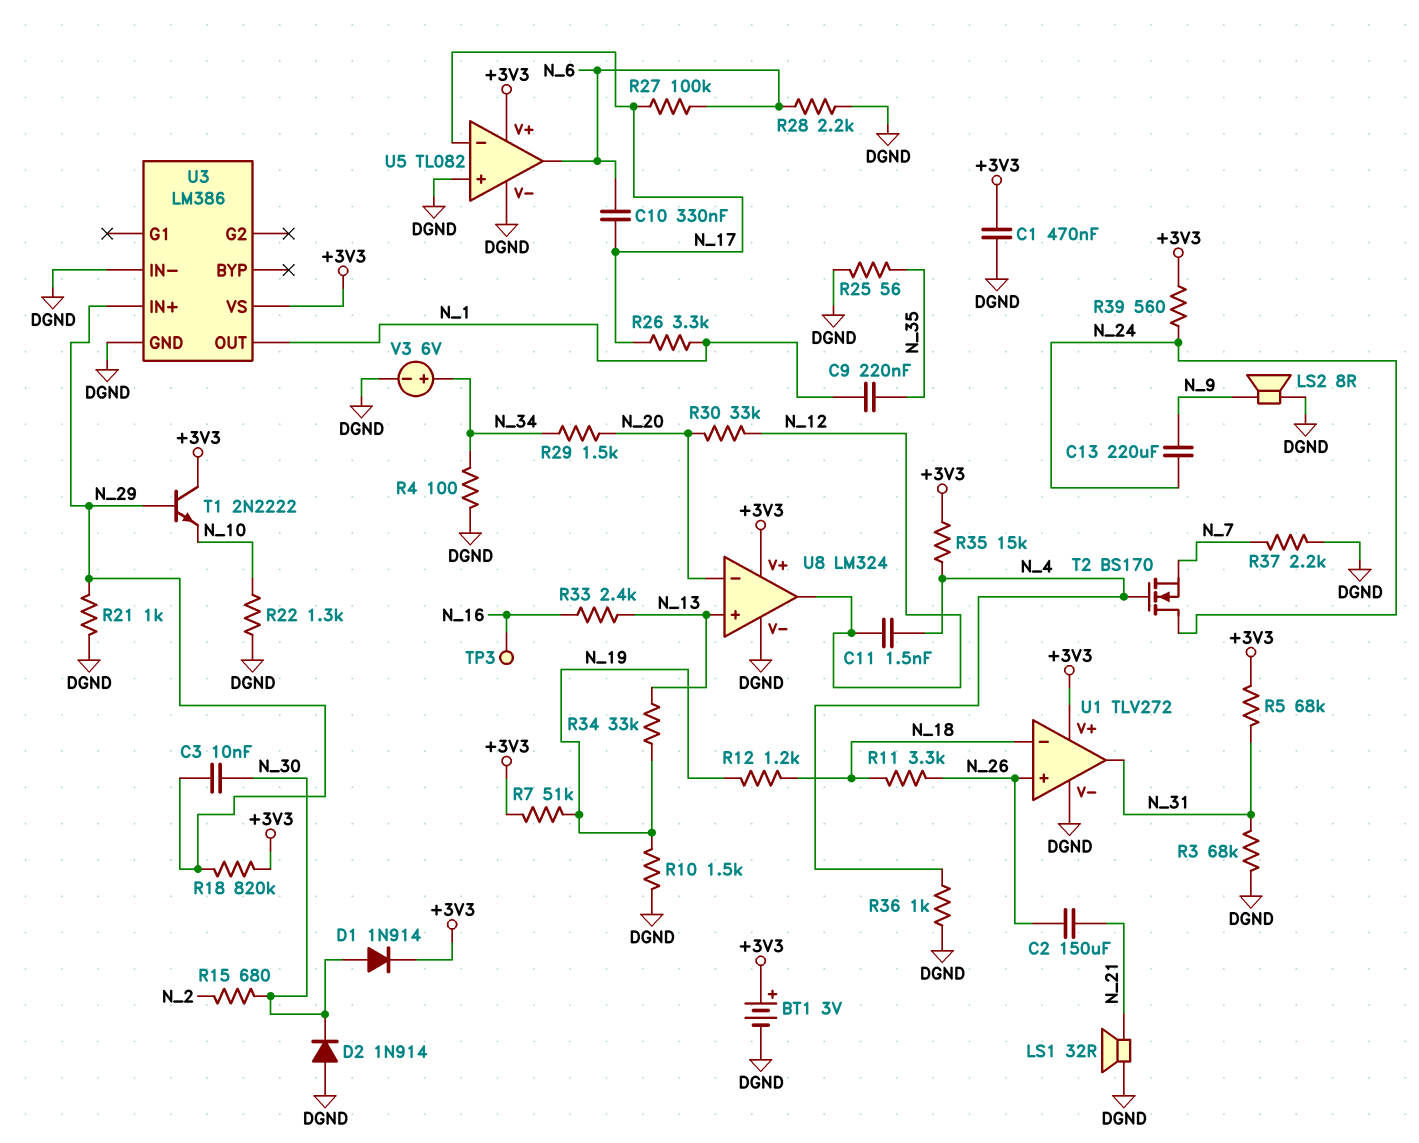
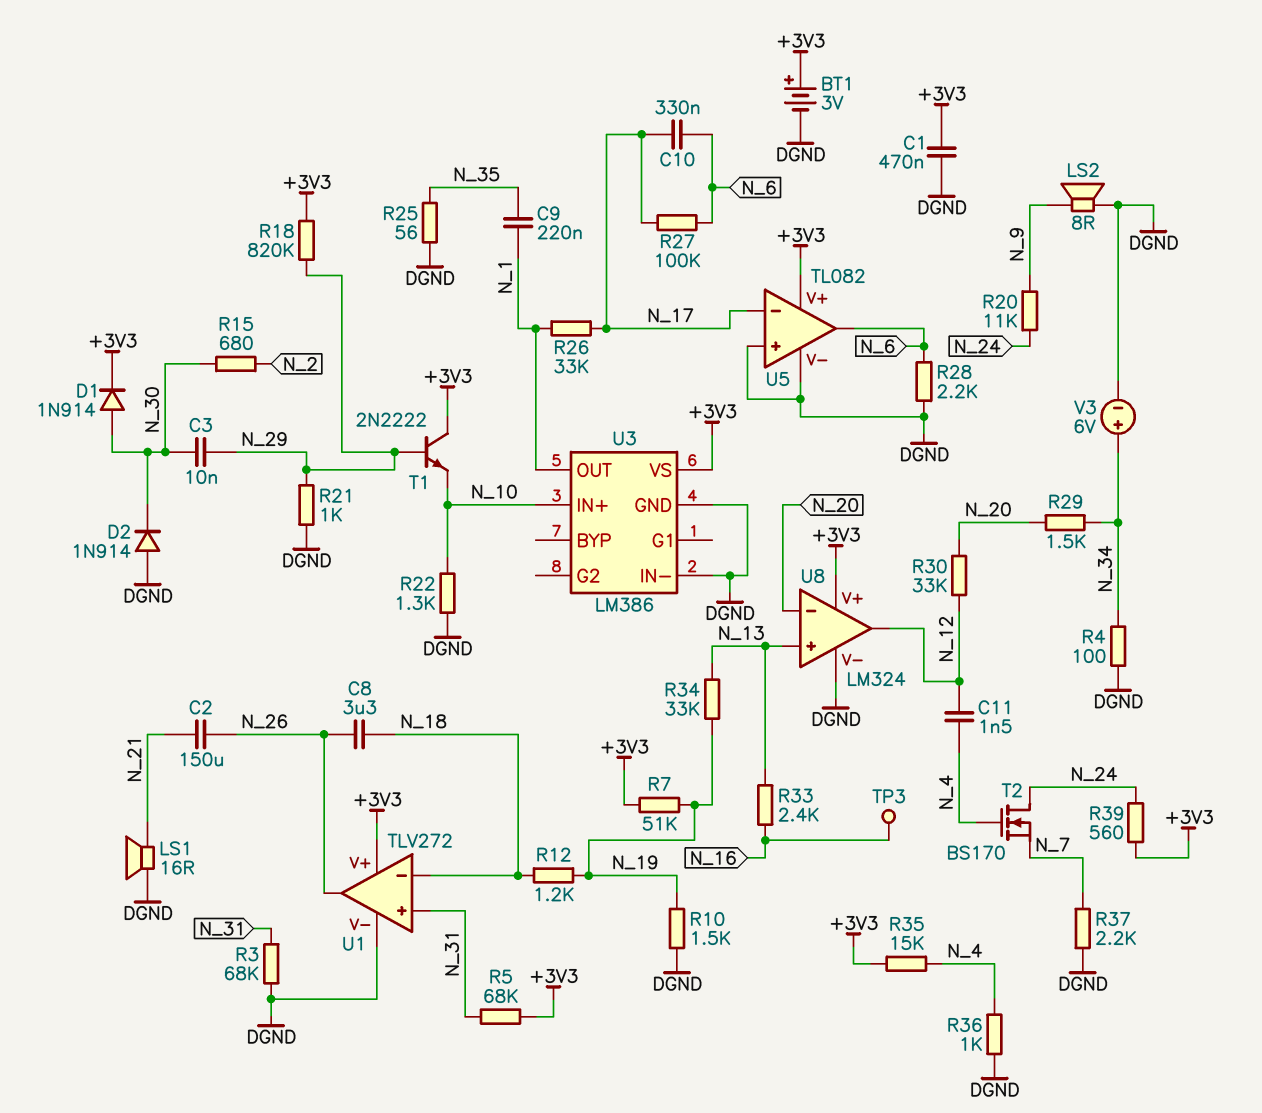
C8: none -> 3.3uF (N_18, N_26)
C13: 220uF (N_9, N_24) -> none
LS1: speaker 32R (DGND, N_21) -> speaker 16R (DGND, N_21)
R11: 3.3k (N_18, N_26) -> none
R20: none -> 11k (N_9, N_24)
R26: 3.3k (N_1, N_17) -> 33k (N_1, N_17)
U1 pin in+: N_26 -> N_31
U1 pin out: N_31 -> N_26
U3 pin IN+: N_29 -> N_10

